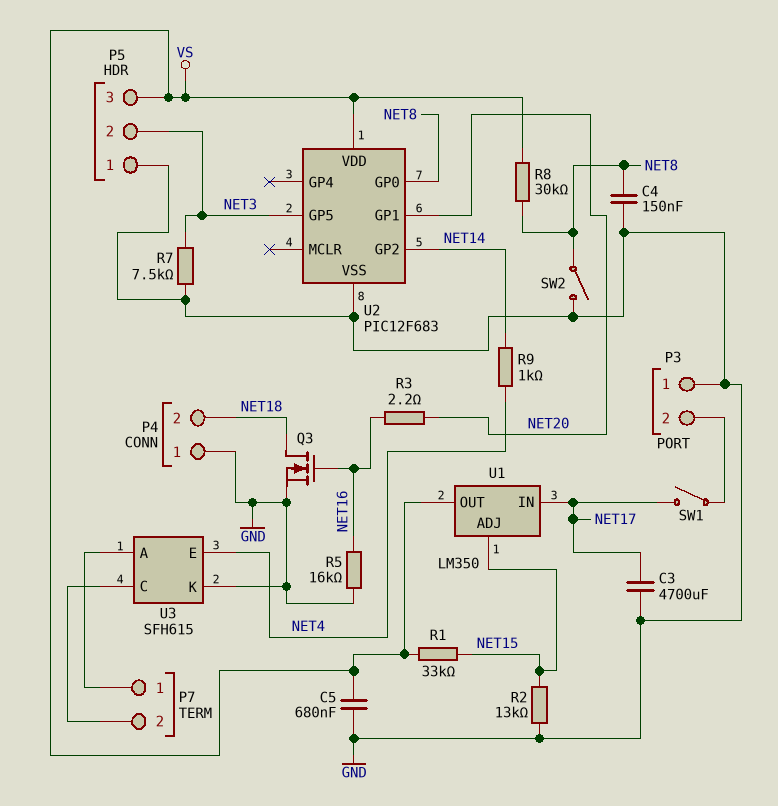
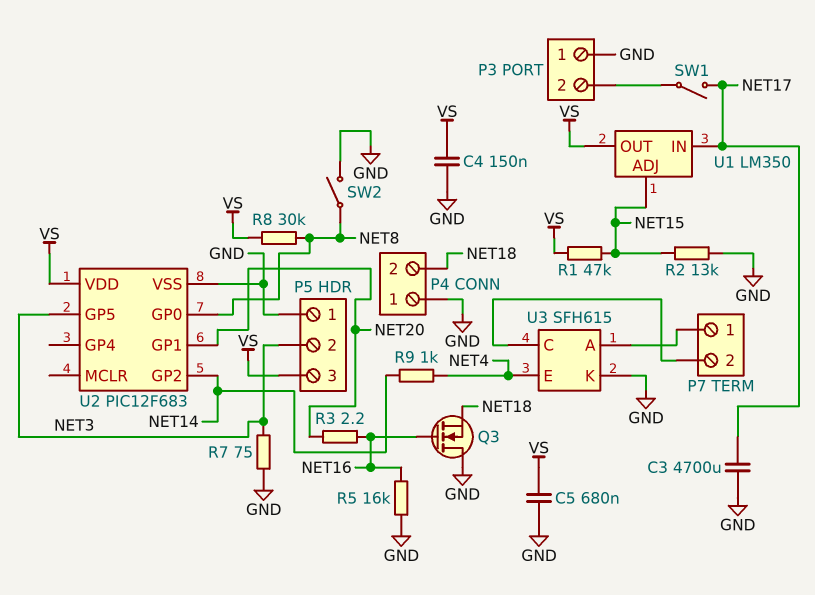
C4: 150nF (GND, NET8) -> 150nF (GND, VS)
Q3: NMOS (G NET16, D NET18, S GND) -> NMOS (G NET16, D GND, S NET18)
R1: 33k (NET15, VS) -> 47k (NET15, VS)
R7: 7.5k (GND, NET3) -> 75 (GND, NET3)

